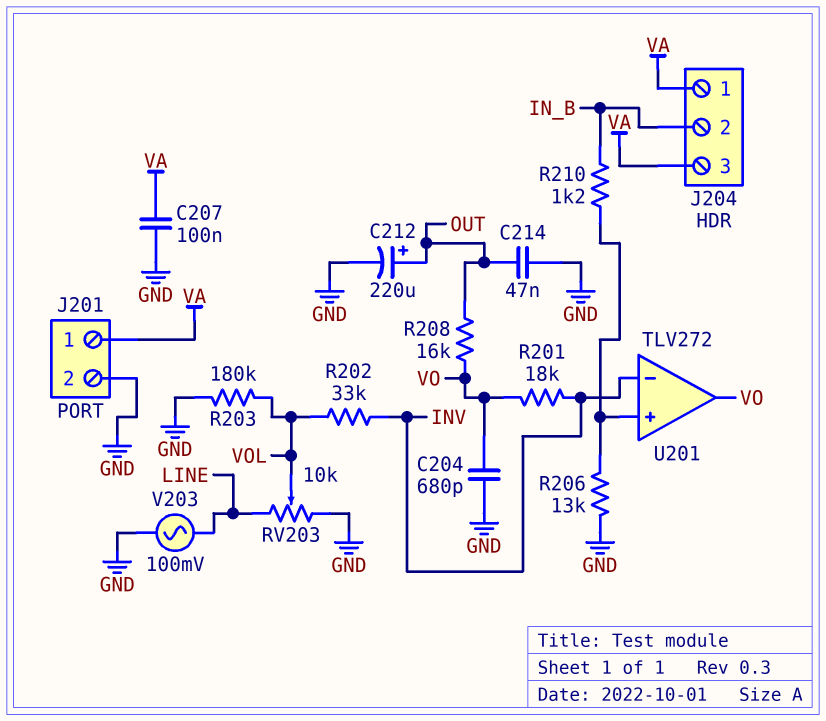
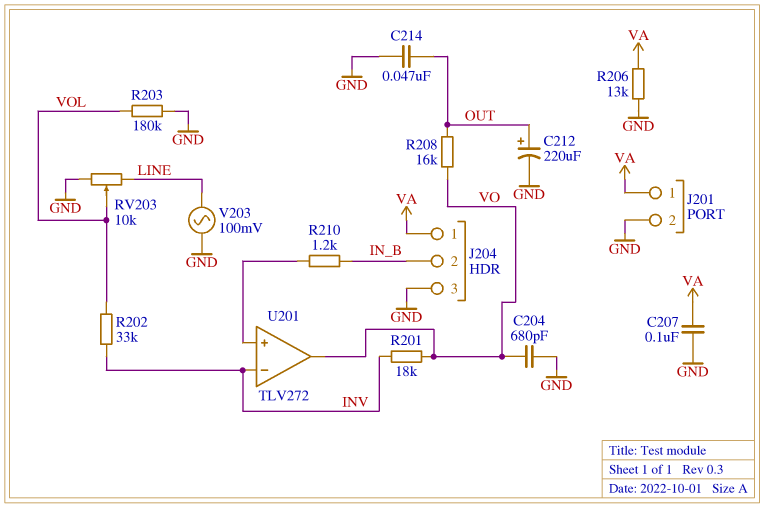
J204 pin 3: VA -> GND
R206: 13k (GND, U201/in+) -> 13k (GND, VA)

